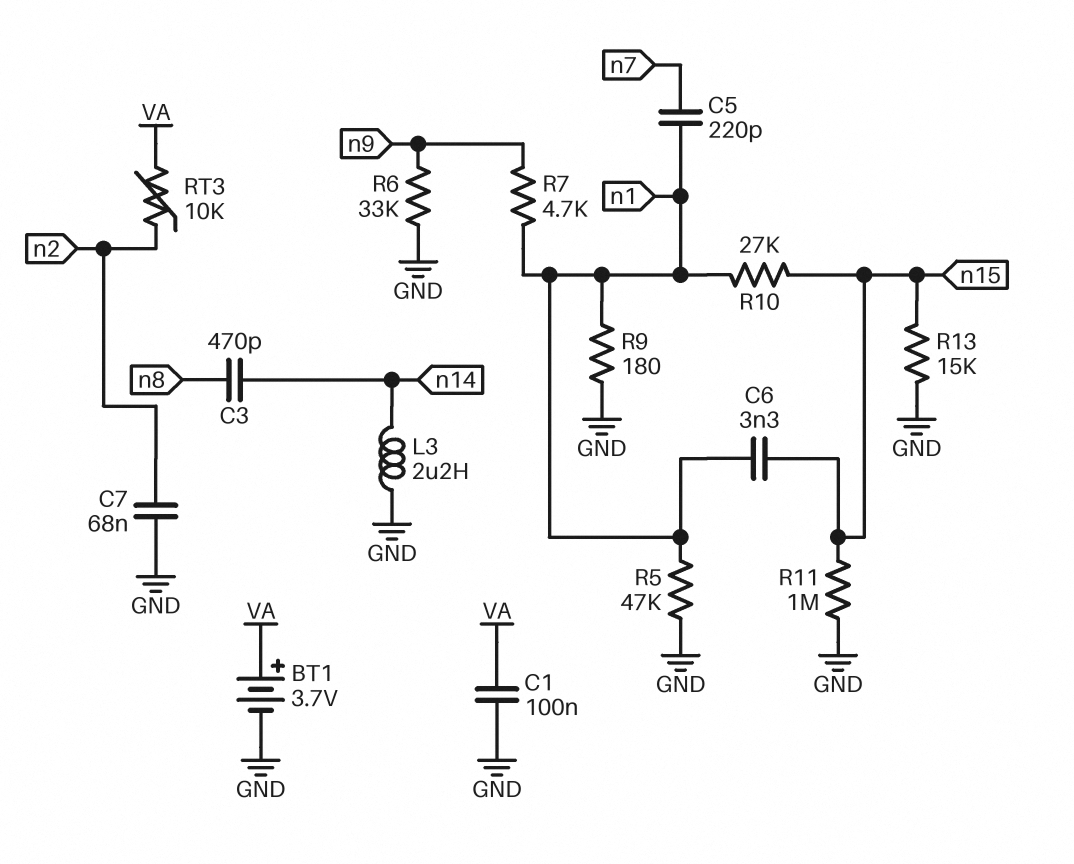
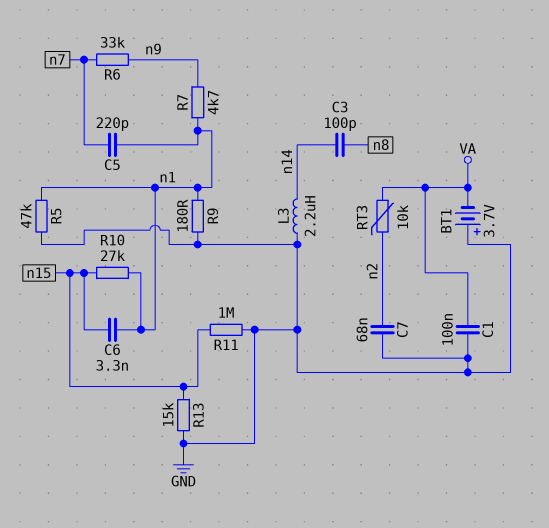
BT1: 3.7V (plus VA, minus GND) -> 3.7V (plus GND, minus VA)
C3: 470pF (n8, n14) -> 100pF (n8, n14)
R6: 33k (GND, n9) -> 33k (n7, n9)

